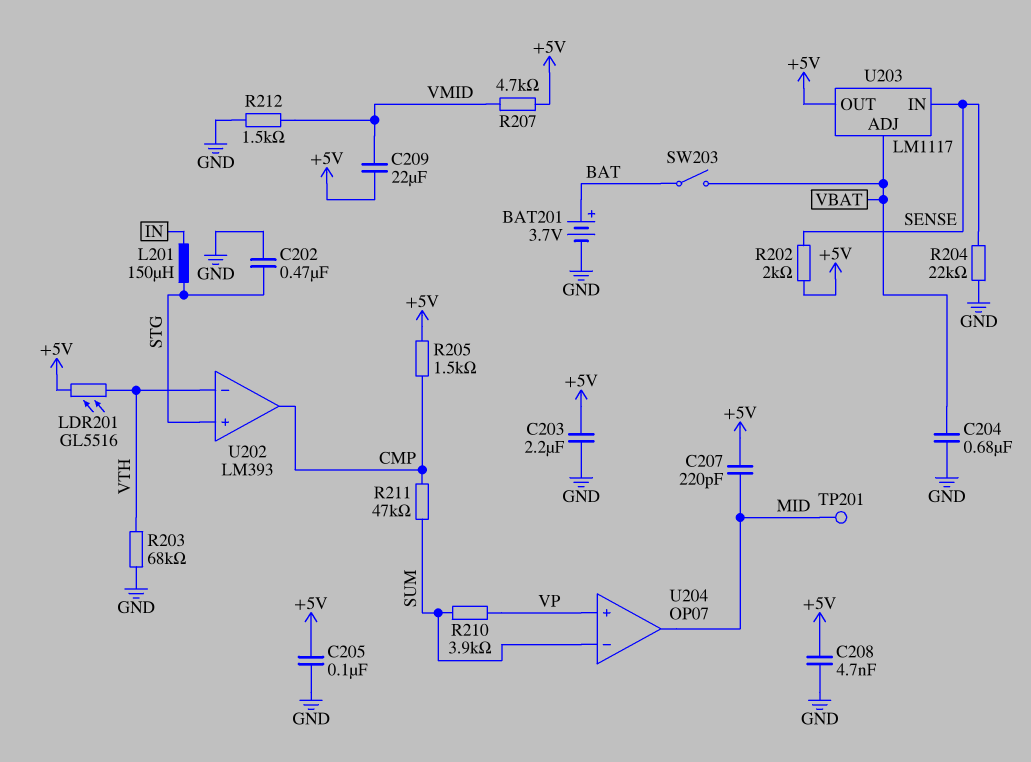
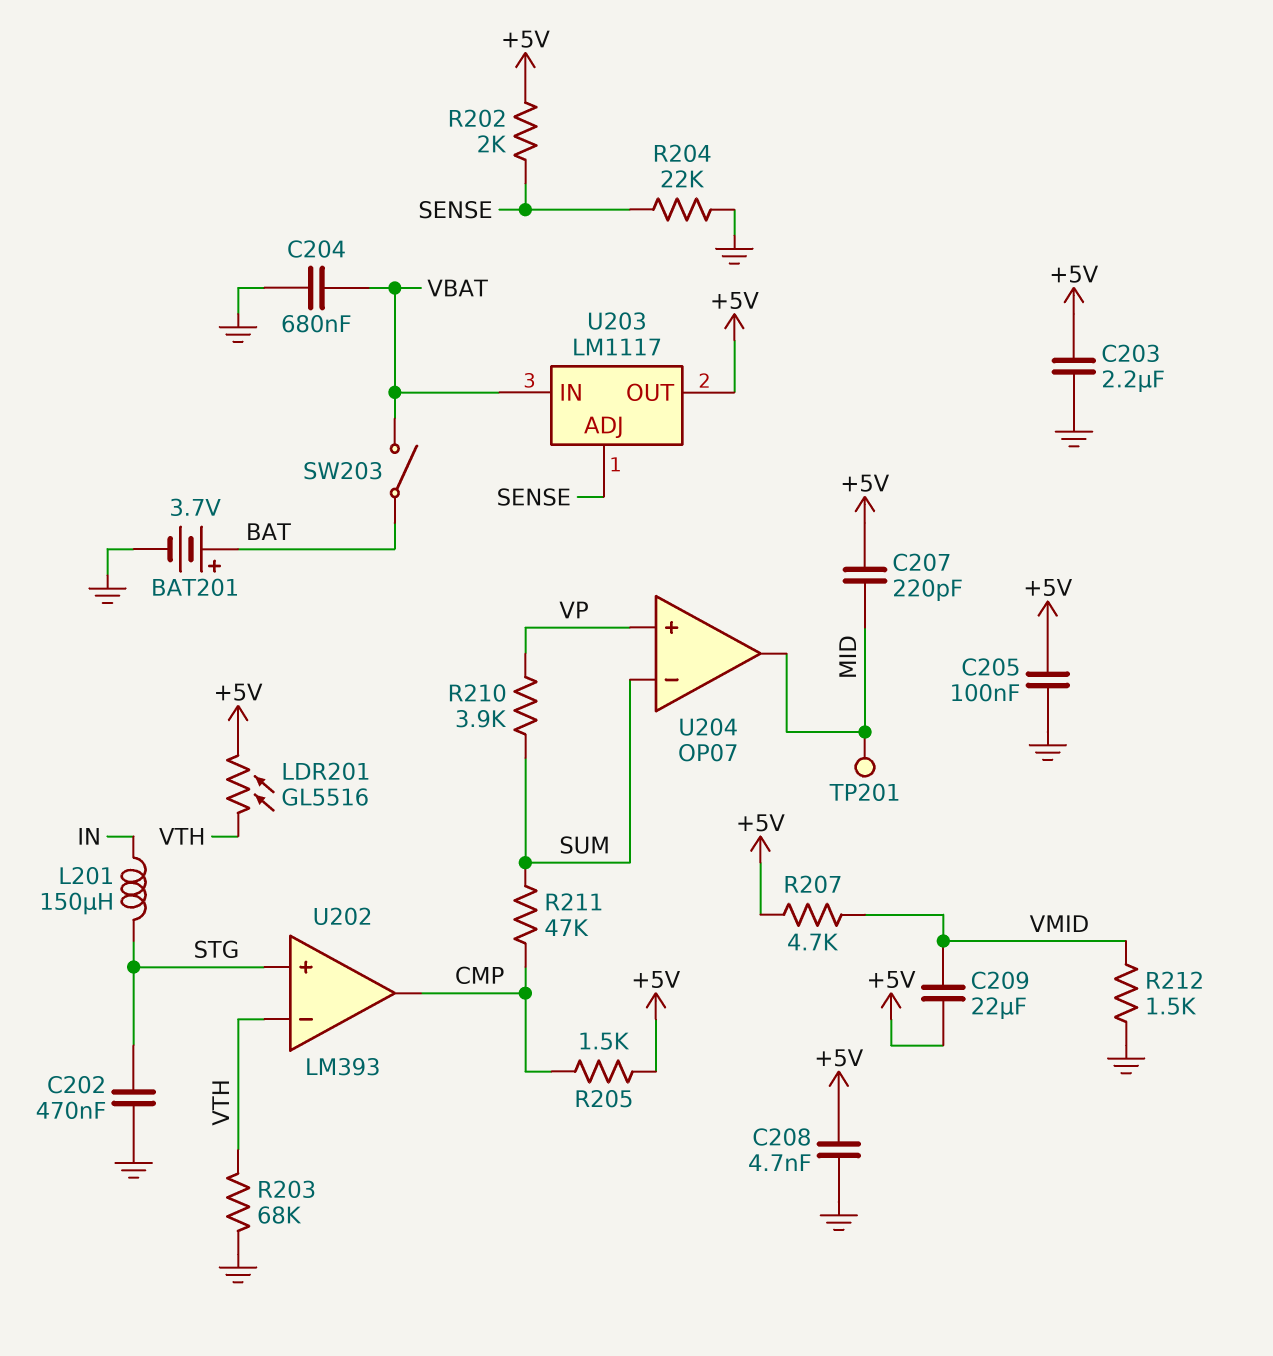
U203 pin ADJ: VBAT -> SENSE
U203 pin IN: SENSE -> VBAT

